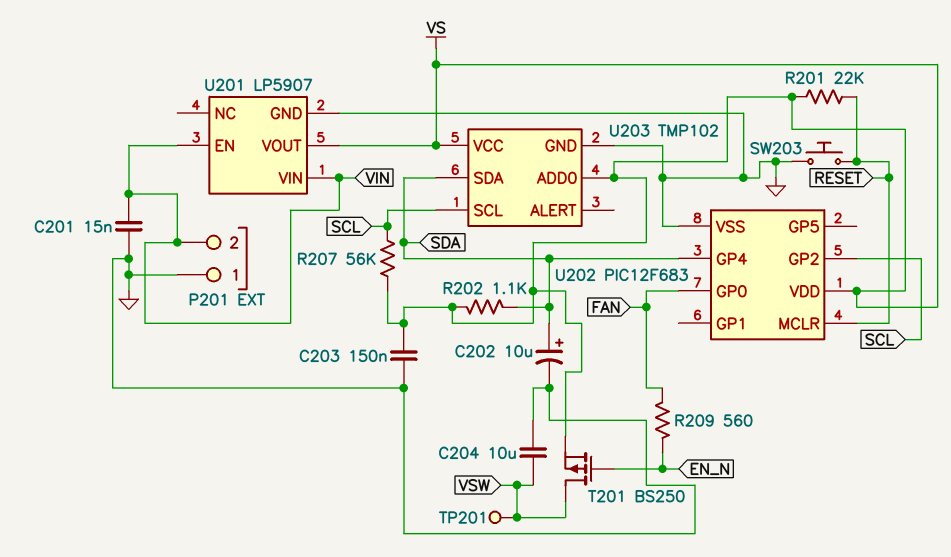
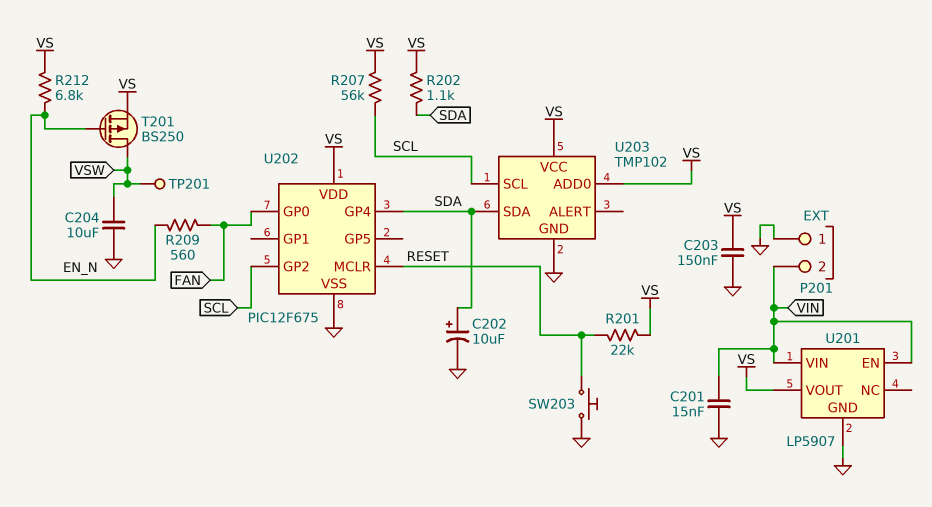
R212: none -> 6.8k (EN_N, VS)
U202: PIC12F683 -> PIC12F675

